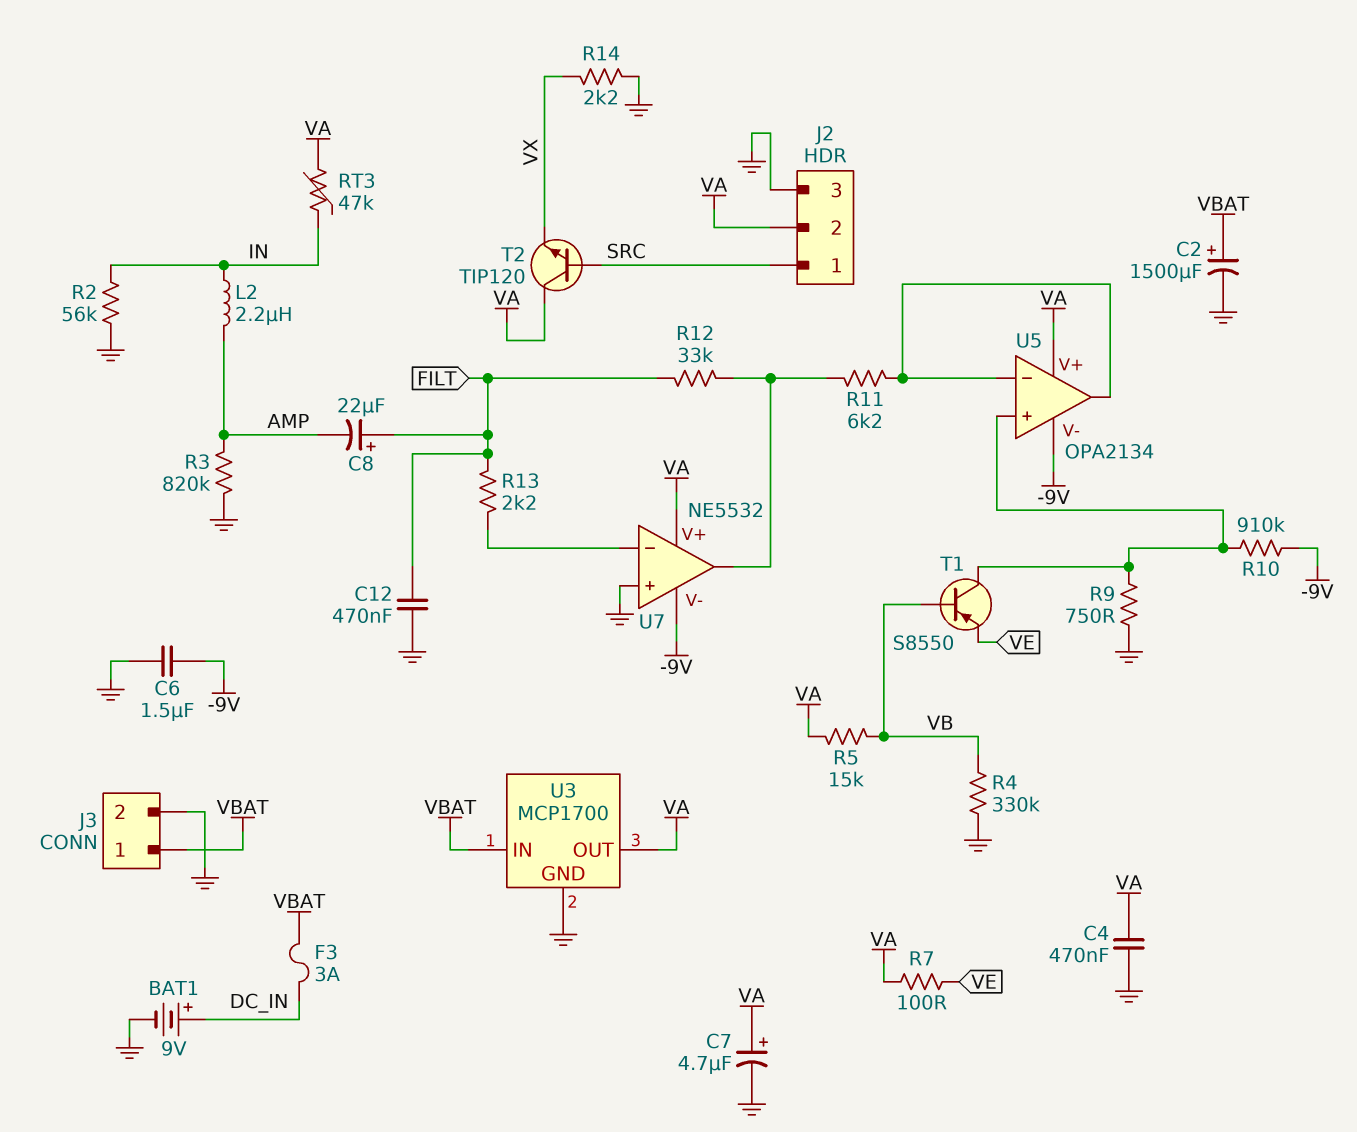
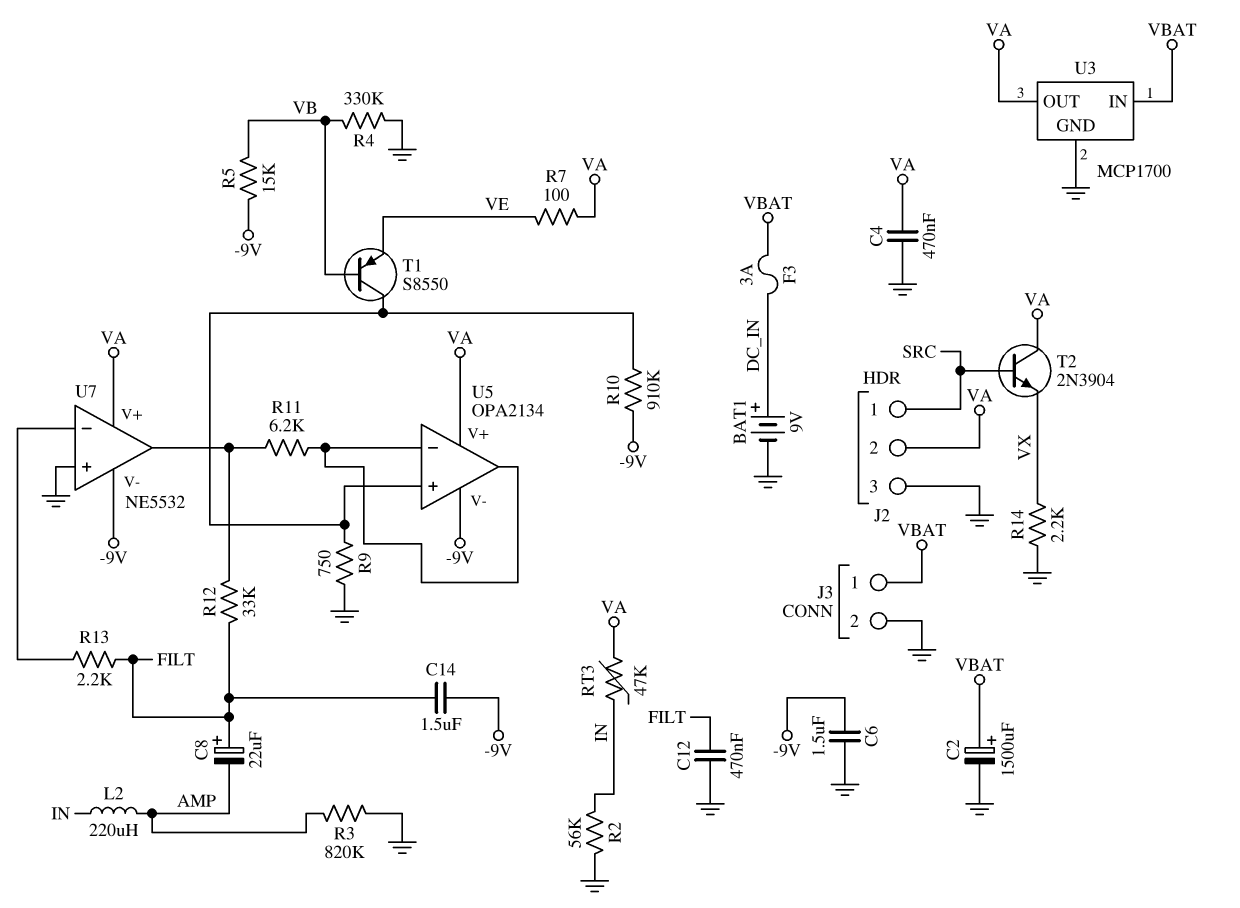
C7: 4.7uF (plus VA, minus GND) -> none
C14: none -> 1.5uF (-9V, FILT)
L2: 2.2uH (AMP, IN) -> 220uH (AMP, IN)
R5: 15k (VA, VB) -> 15k (-9V, VB)
T2: NPN TIP120 (B SRC, C VA, E VX) -> NPN 2N3904 (B SRC, C VA, E VX)

